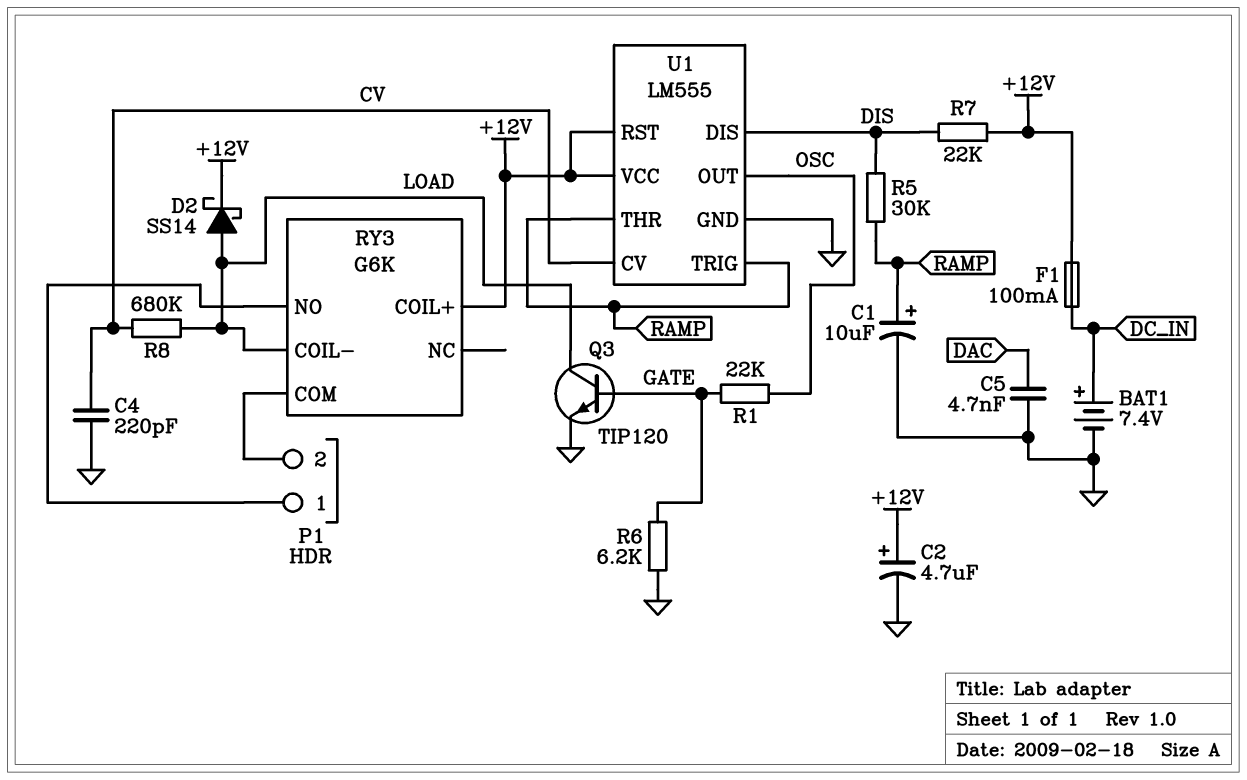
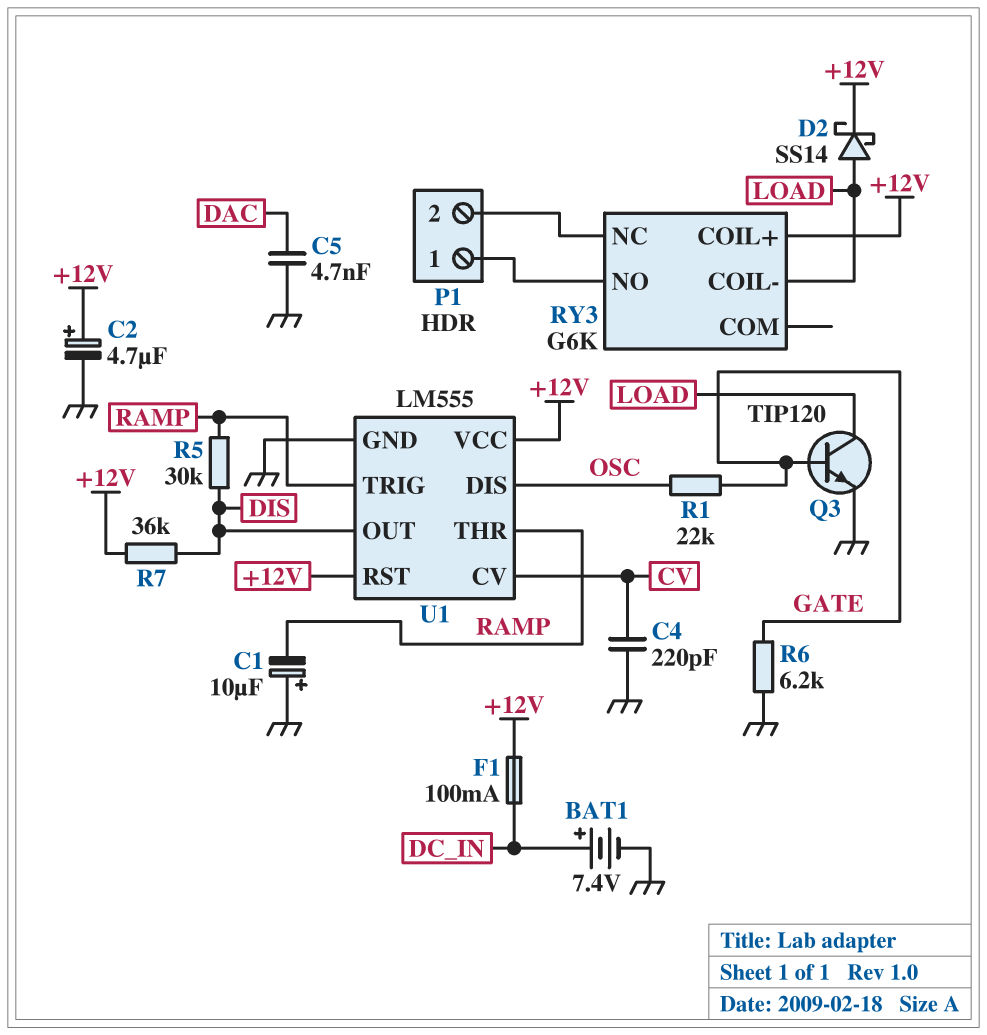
C1: 10uF (plus RAMP, minus GND) -> 10uF (plus GND, minus RAMP)
R7: 22k (+12V, DIS) -> 36k (+12V, DIS)
R8: 680k (CV, LOAD) -> none
RY3 pin COM: P1/2 -> none
RY3 pin NC: none -> P1/2
U1 pin DIS: DIS -> OSC
U1 pin OUT: OSC -> DIS

